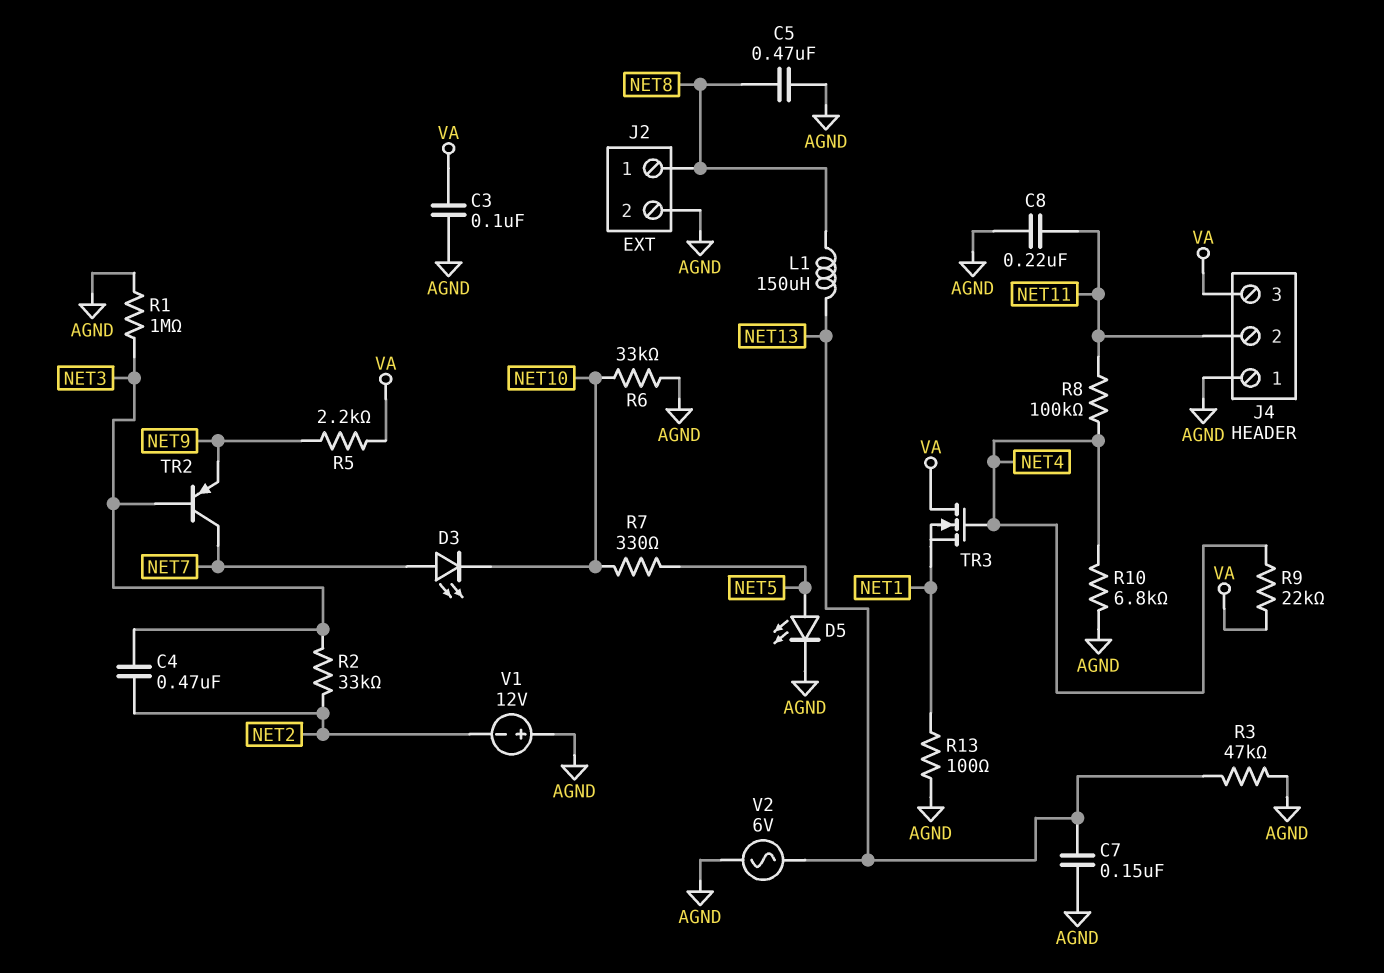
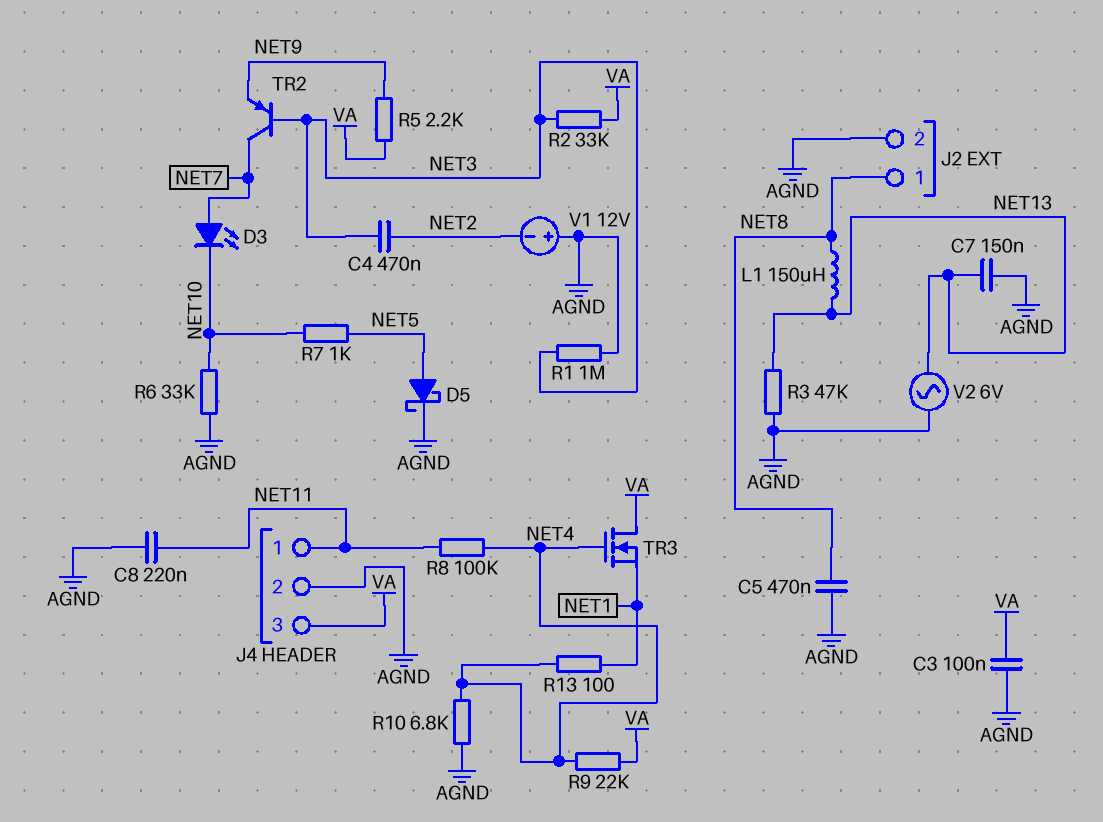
D5: LED (A NET5, K AGND) -> schottky (A NET5, K AGND)
J4 pin 1: AGND -> NET11
J4 pin 2: NET11 -> AGND
R2: 33k (NET2, NET3) -> 33k (NET3, VA)
R7: 330 (NET5, NET10) -> 1k (NET5, NET10)
R13: 100 (AGND, NET1) -> 100 (NET1, NET4)

